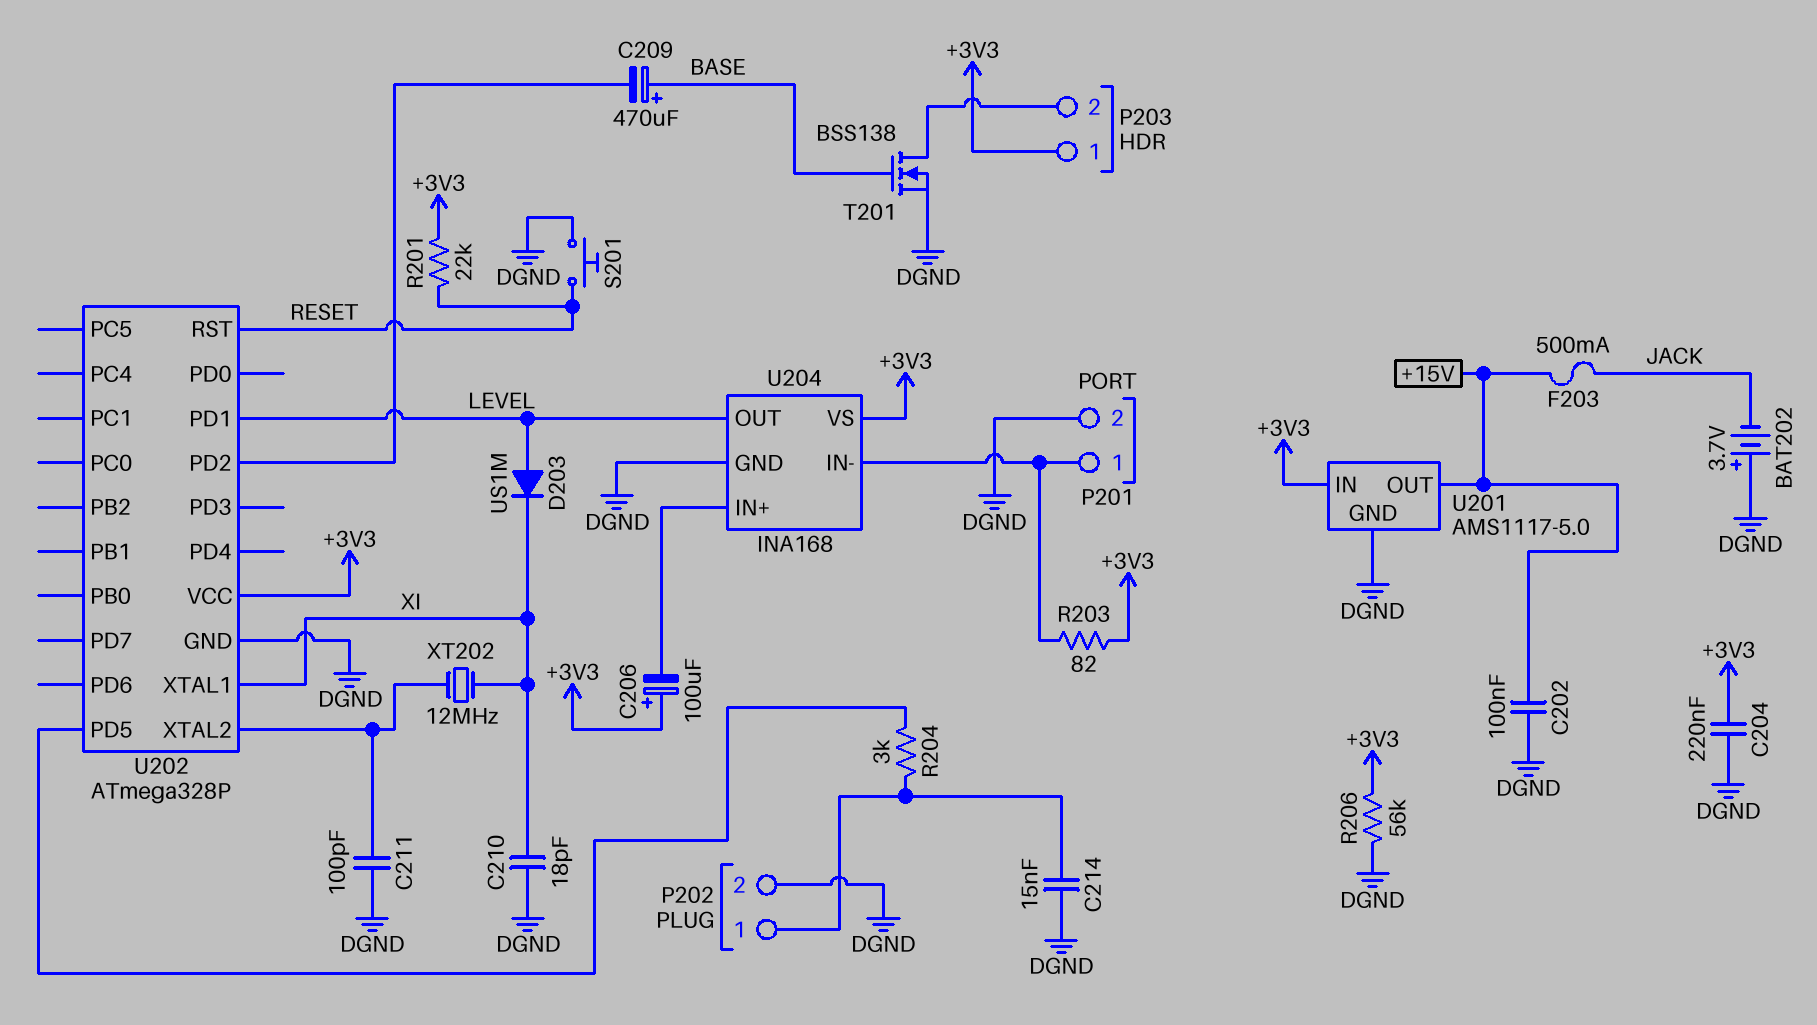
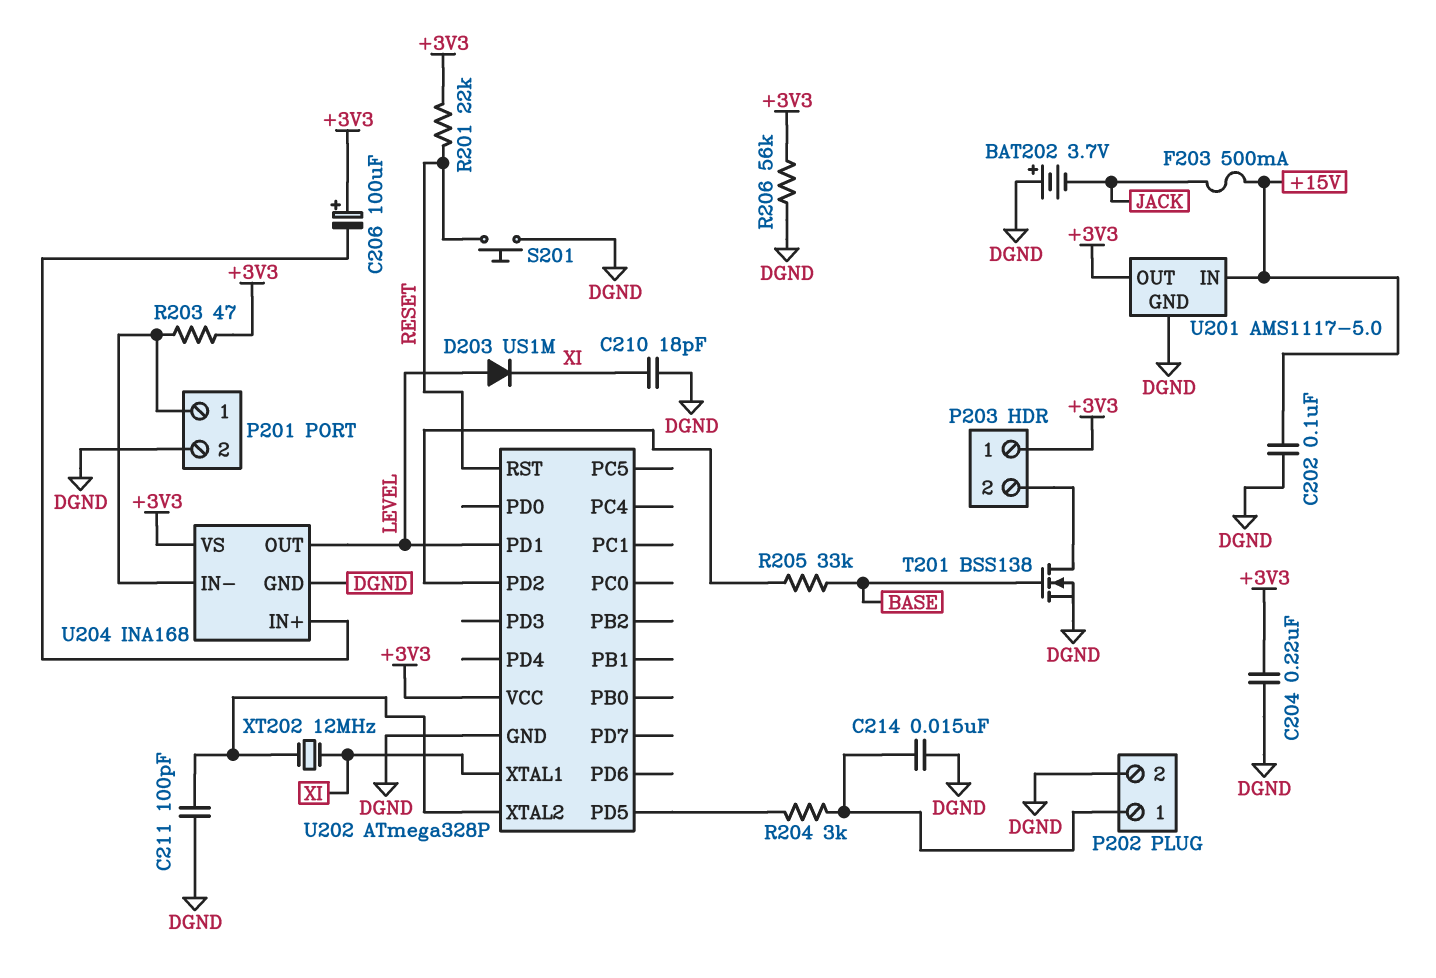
C209: 470uF (plus BASE, minus U202/PD2) -> none
R203: 82 (+3V3, P201/1) -> 47 (+3V3, P201/1)
R205: none -> 33k (BASE, U202/PD2)
U201 pin IN: +3V3 -> +15V
U201 pin OUT: +15V -> +3V3

